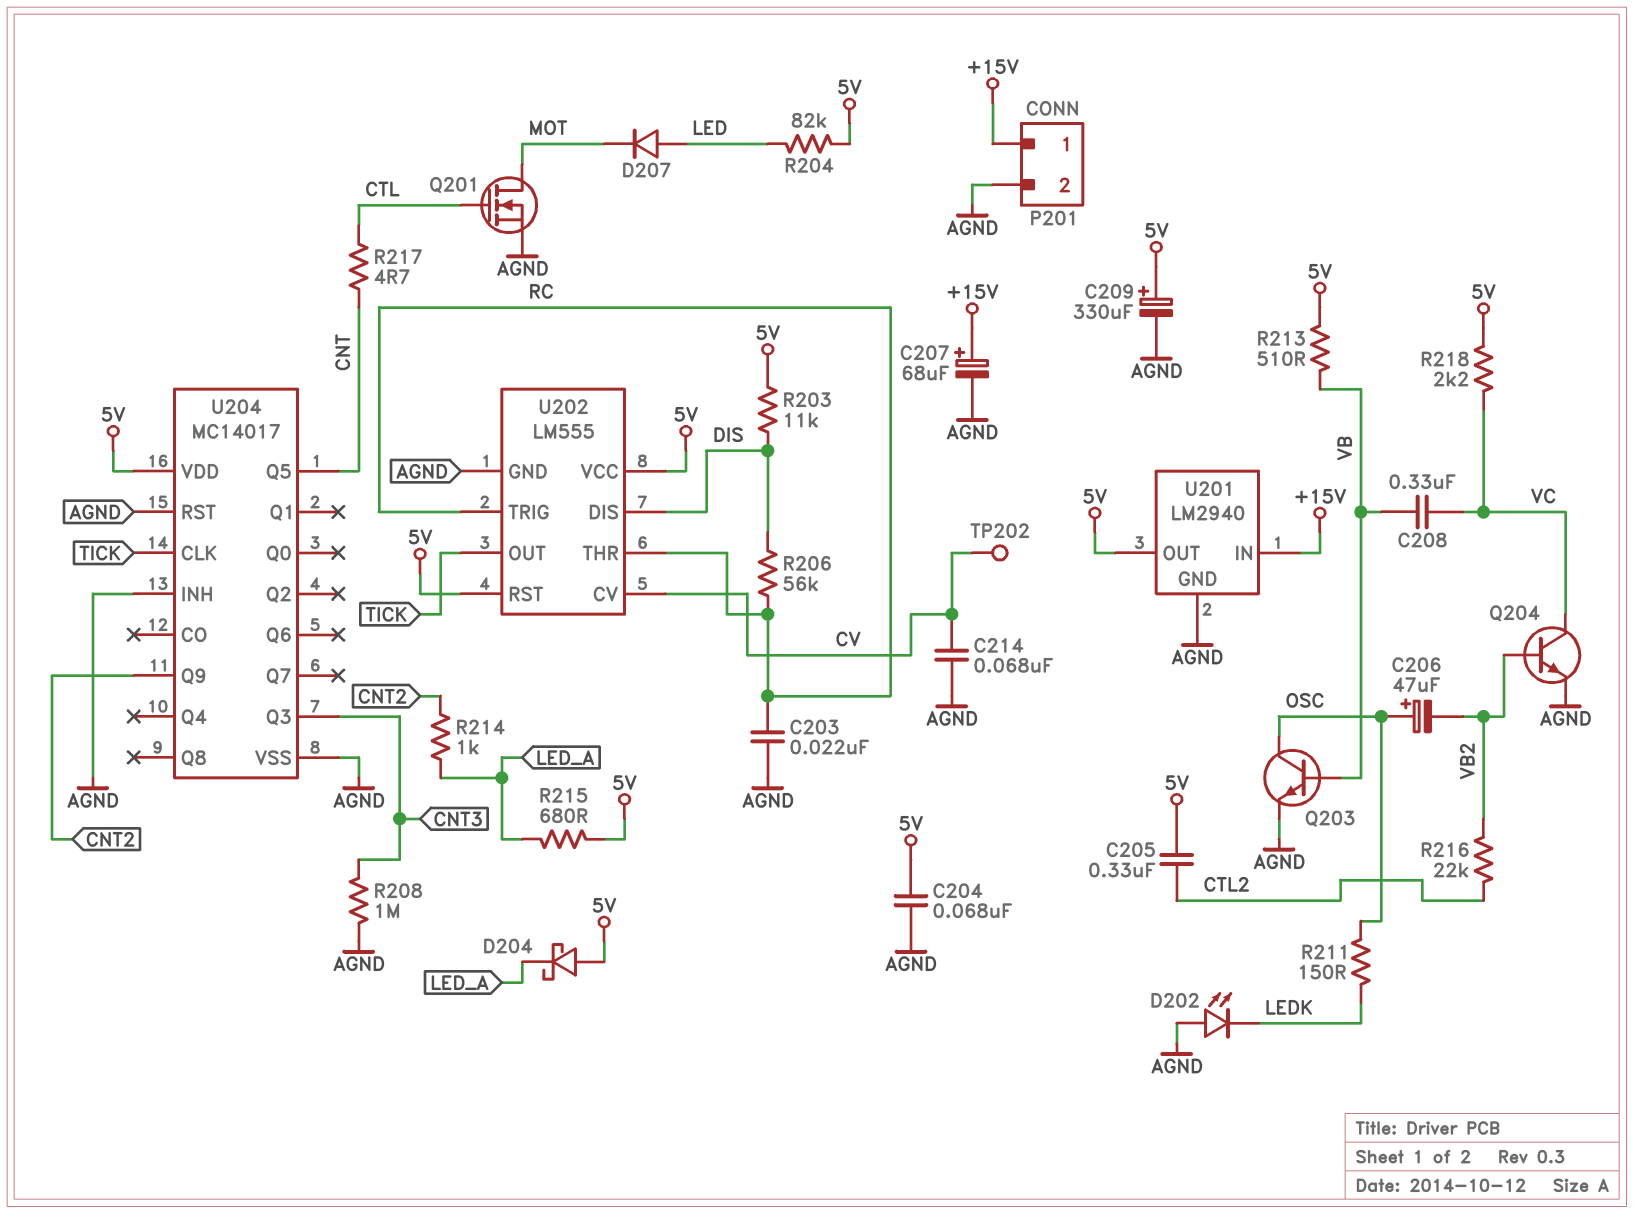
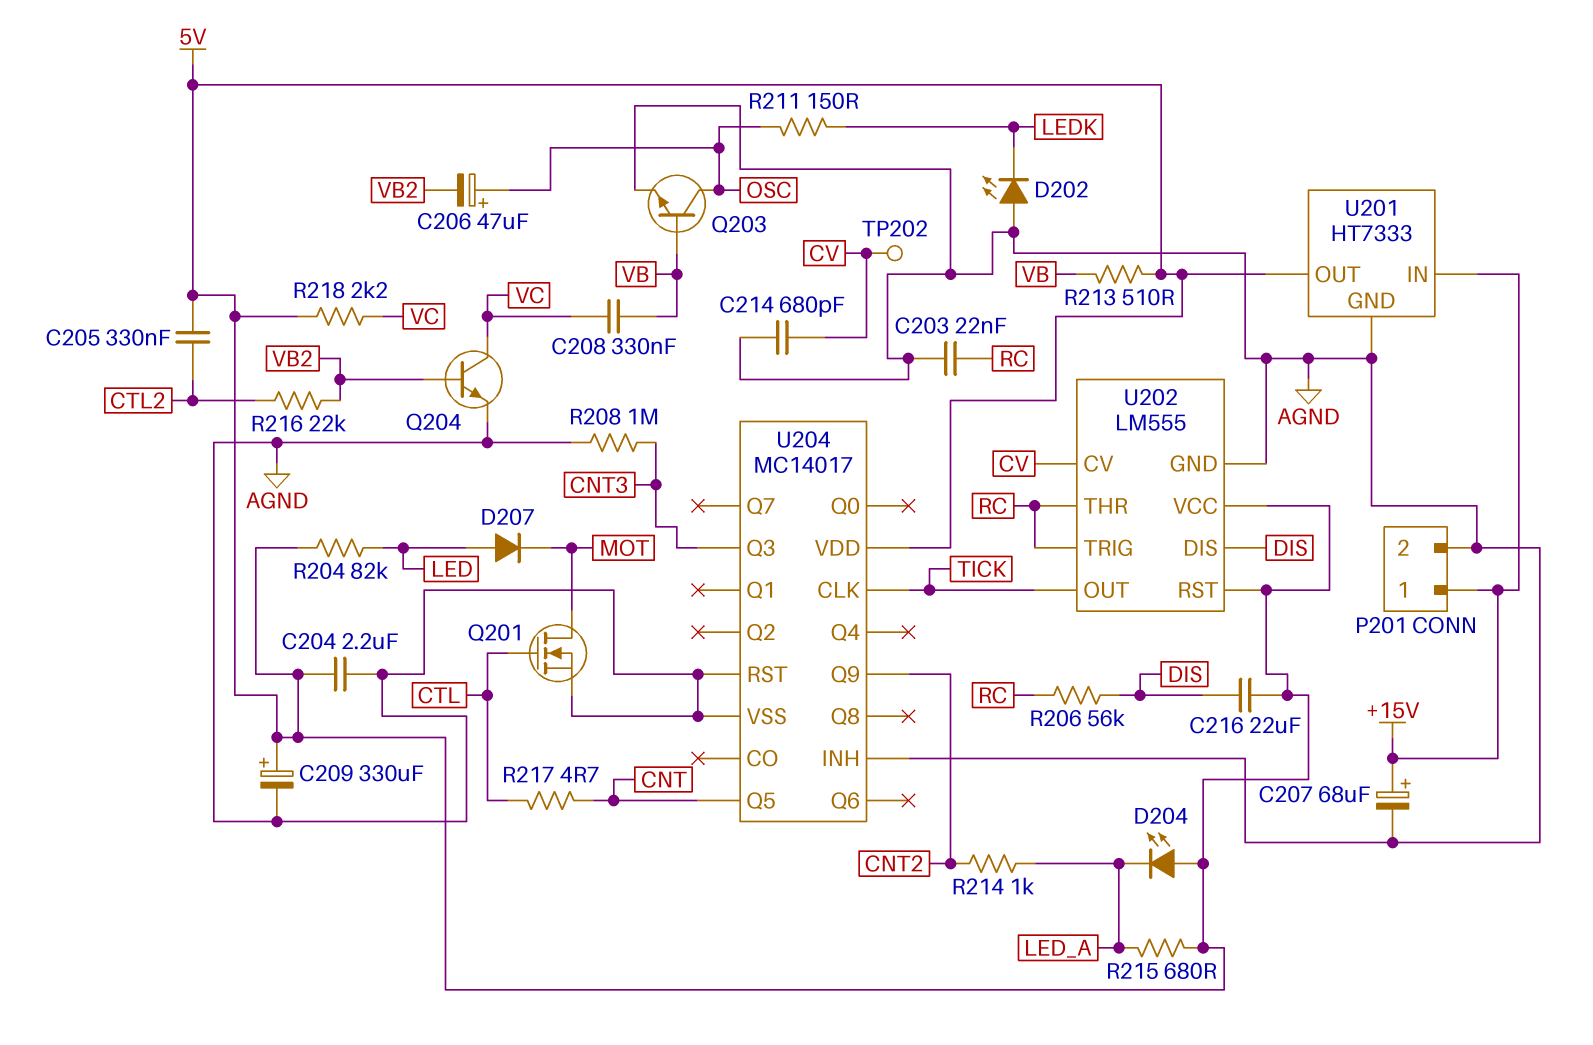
C204: 68nF (5V, AGND) -> 2.2uF (5V, AGND)
C214: 68nF (AGND, CV) -> 680pF (AGND, CV)
C216: none -> 22uF (5V, DIS)
D204: schottky (A 5V, K LED_A) -> LED (A 5V, K LED_A)
R203: 11k (5V, DIS) -> none
U201: LM2940 -> HT7333

